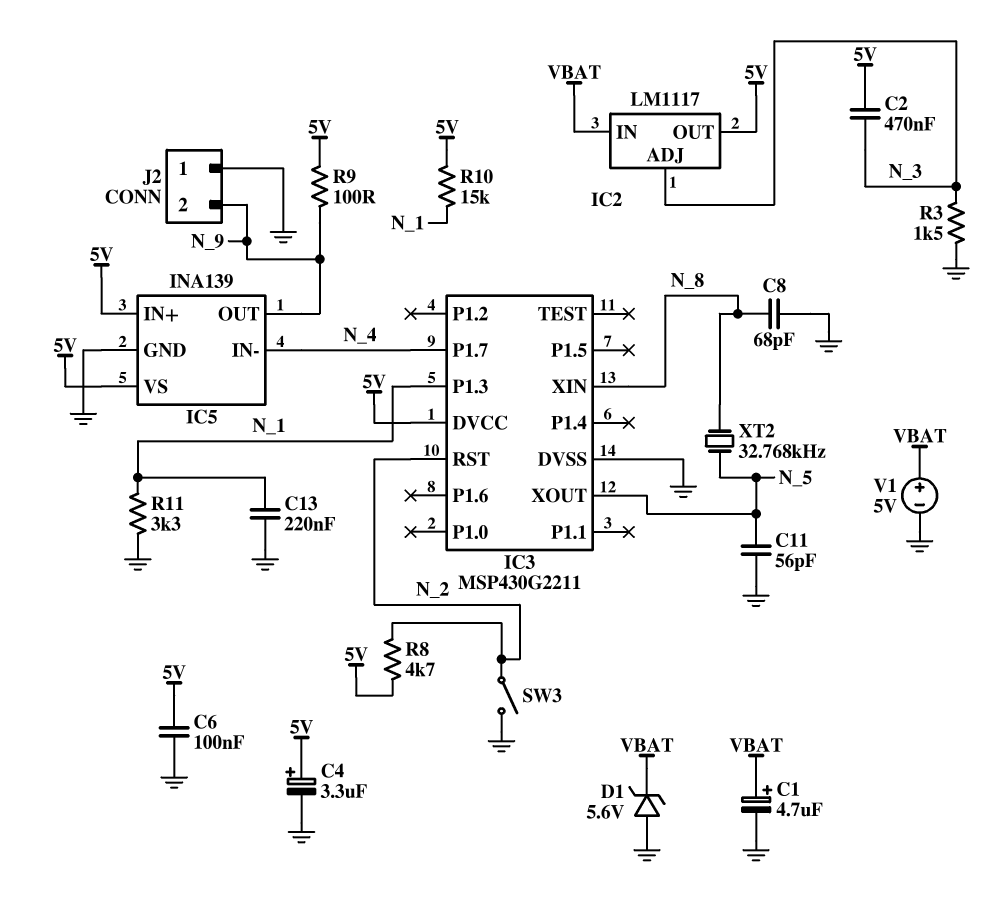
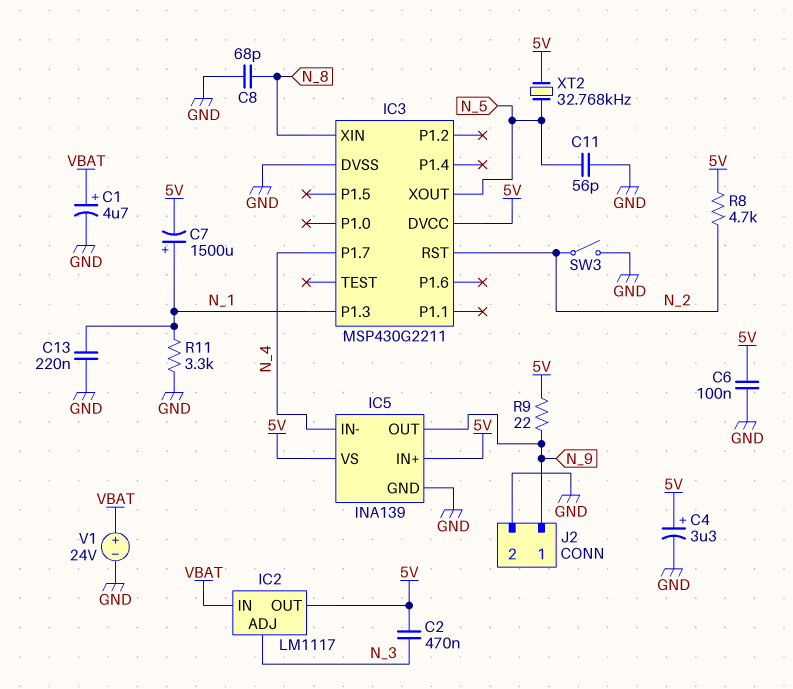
C7: none -> 1500uF (plus N_1, minus 5V)
D1: zener 5.6V (A GND, K VBAT) -> none
J2 pin 1: GND -> N_9
J2 pin 2: N_9 -> GND
R3: 1.5k (GND, N_3) -> none
R9: 100 (5V, N_9) -> 22 (5V, N_9)
R10: 15k (5V, N_1) -> none
V1: 5V (plus VBAT, minus GND) -> 24V (plus VBAT, minus GND)
XT2: 32.768kHz (N_5, N_8) -> 32.768kHz (5V, N_5)

